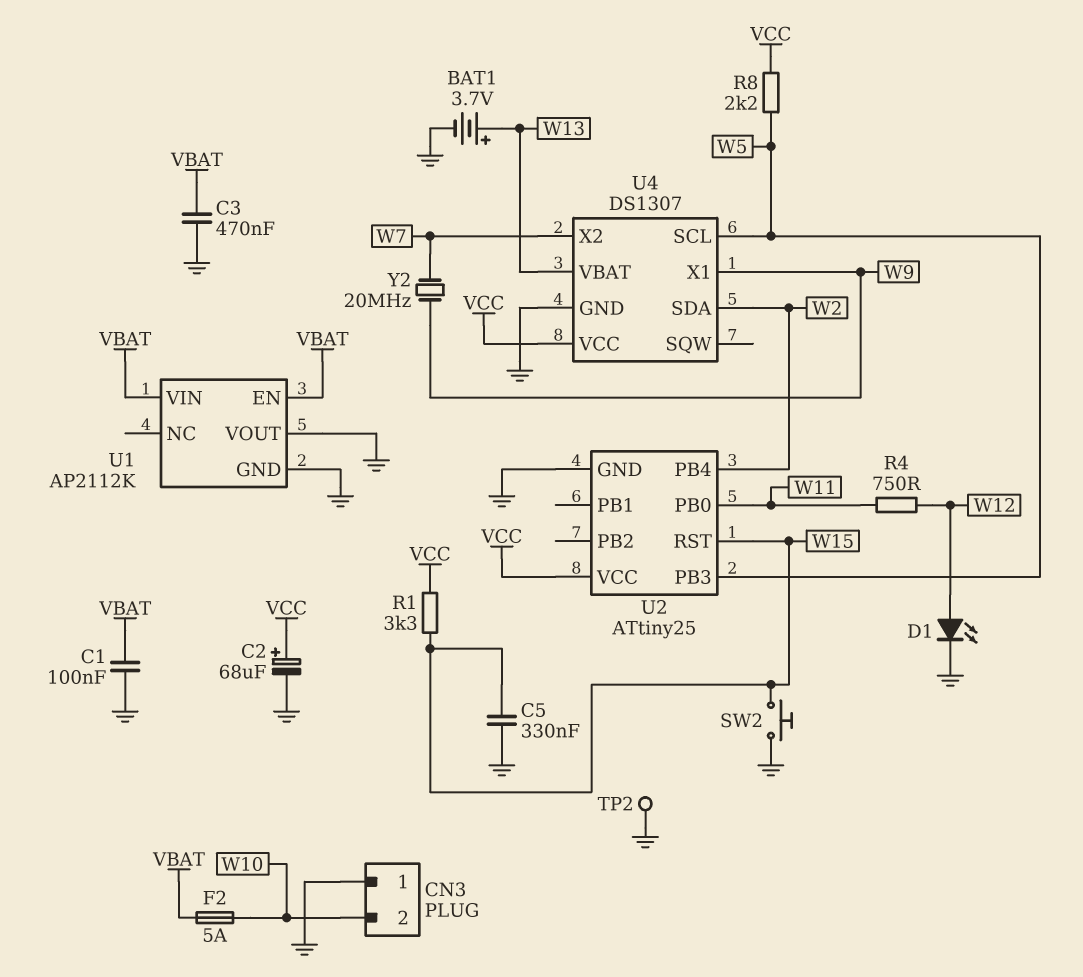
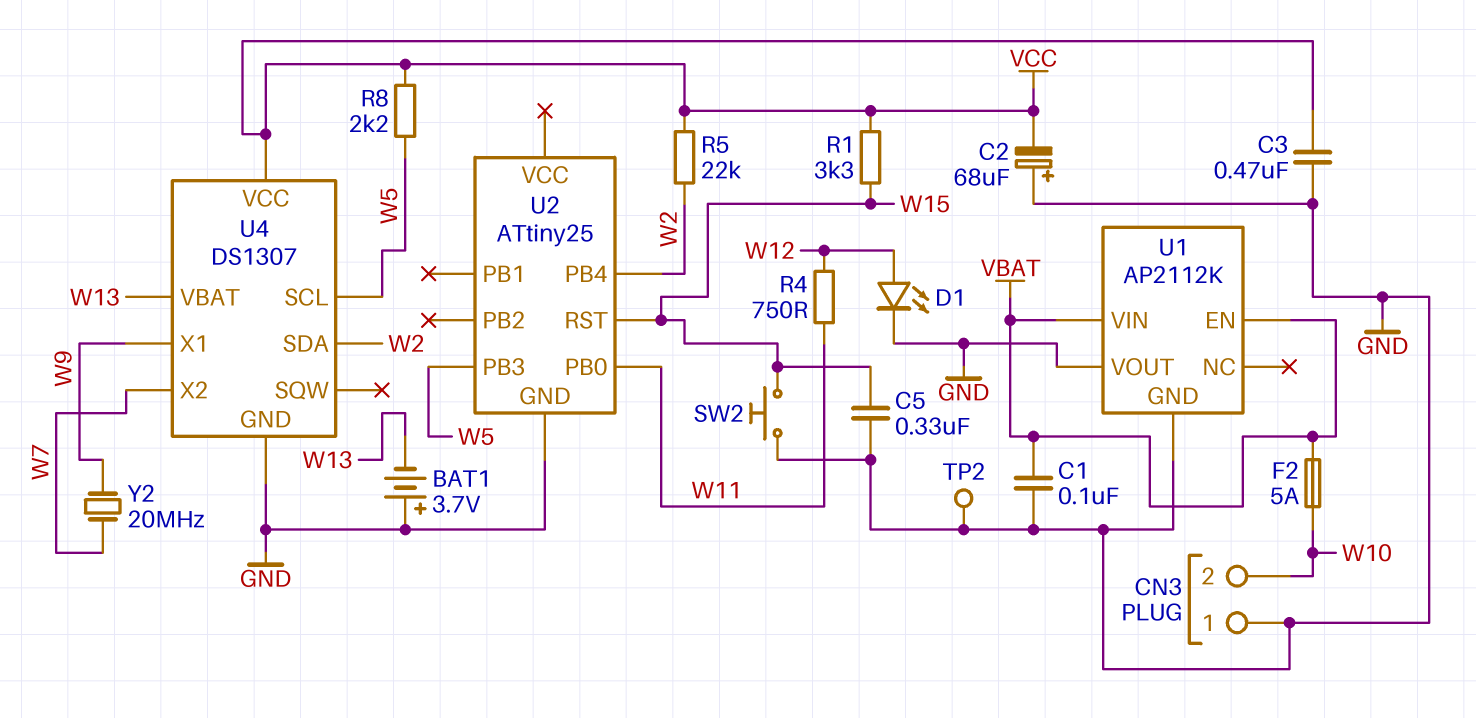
BAT1: 3.7V (plus W13, minus GND) -> 3.7V (plus GND, minus W13)
C2: 68uF (plus VCC, minus GND) -> 68uF (plus GND, minus VCC)
C3: 470nF (GND, VBAT) -> 470nF (GND, VCC)
R5: none -> 22k (VCC, W2)
U2 pin VCC: VCC -> none

